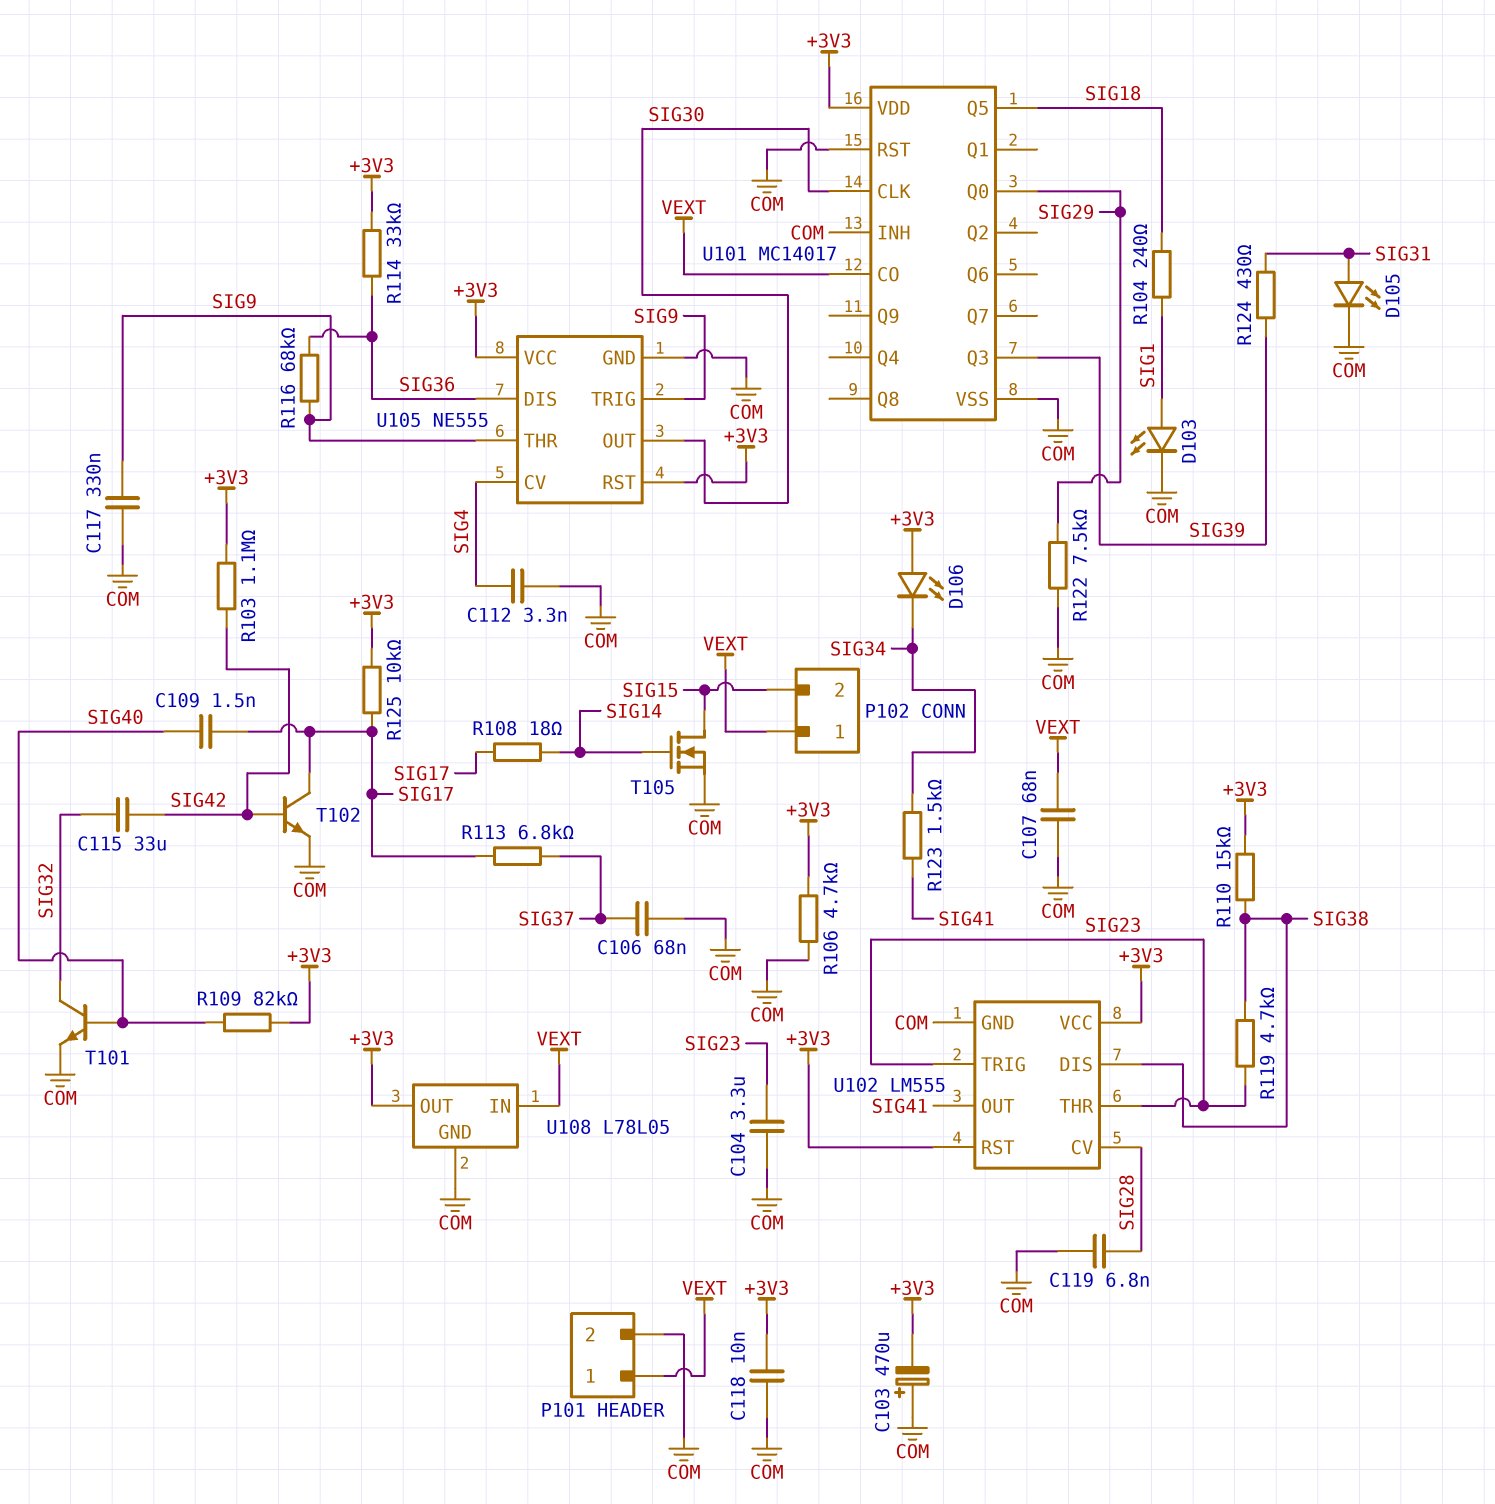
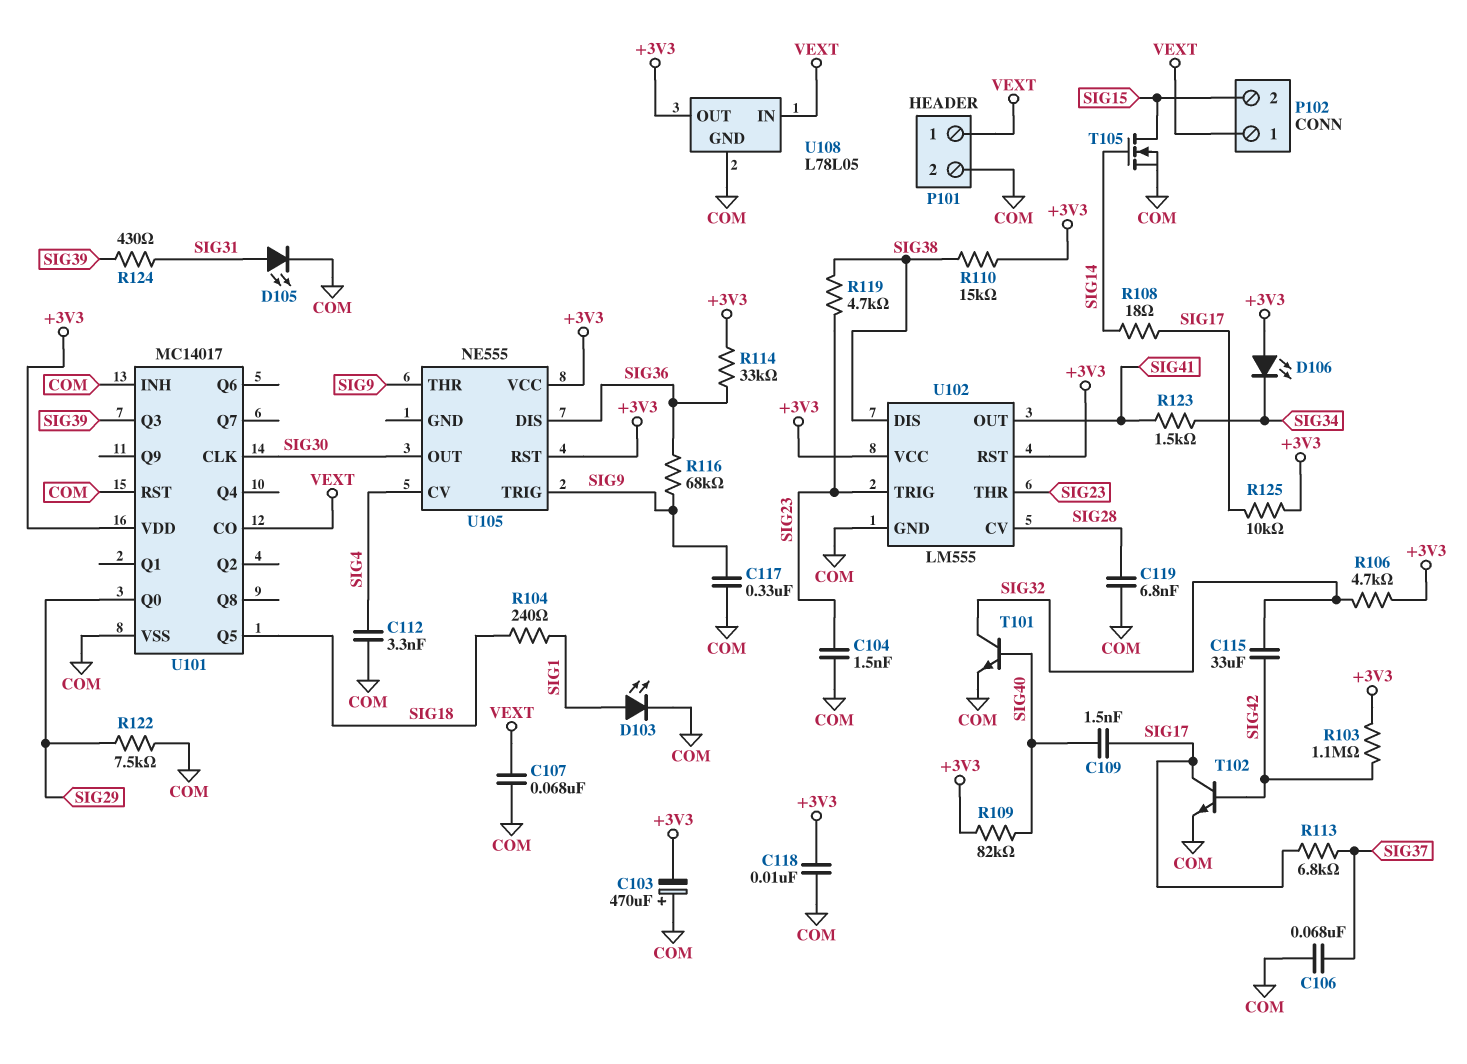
C104: 3.3uF (COM, SIG23) -> 1.5nF (COM, SIG23)
R106: 4.7k (+3V3, COM) -> 4.7k (+3V3, SIG32)
U105 pin GND: COM -> none

